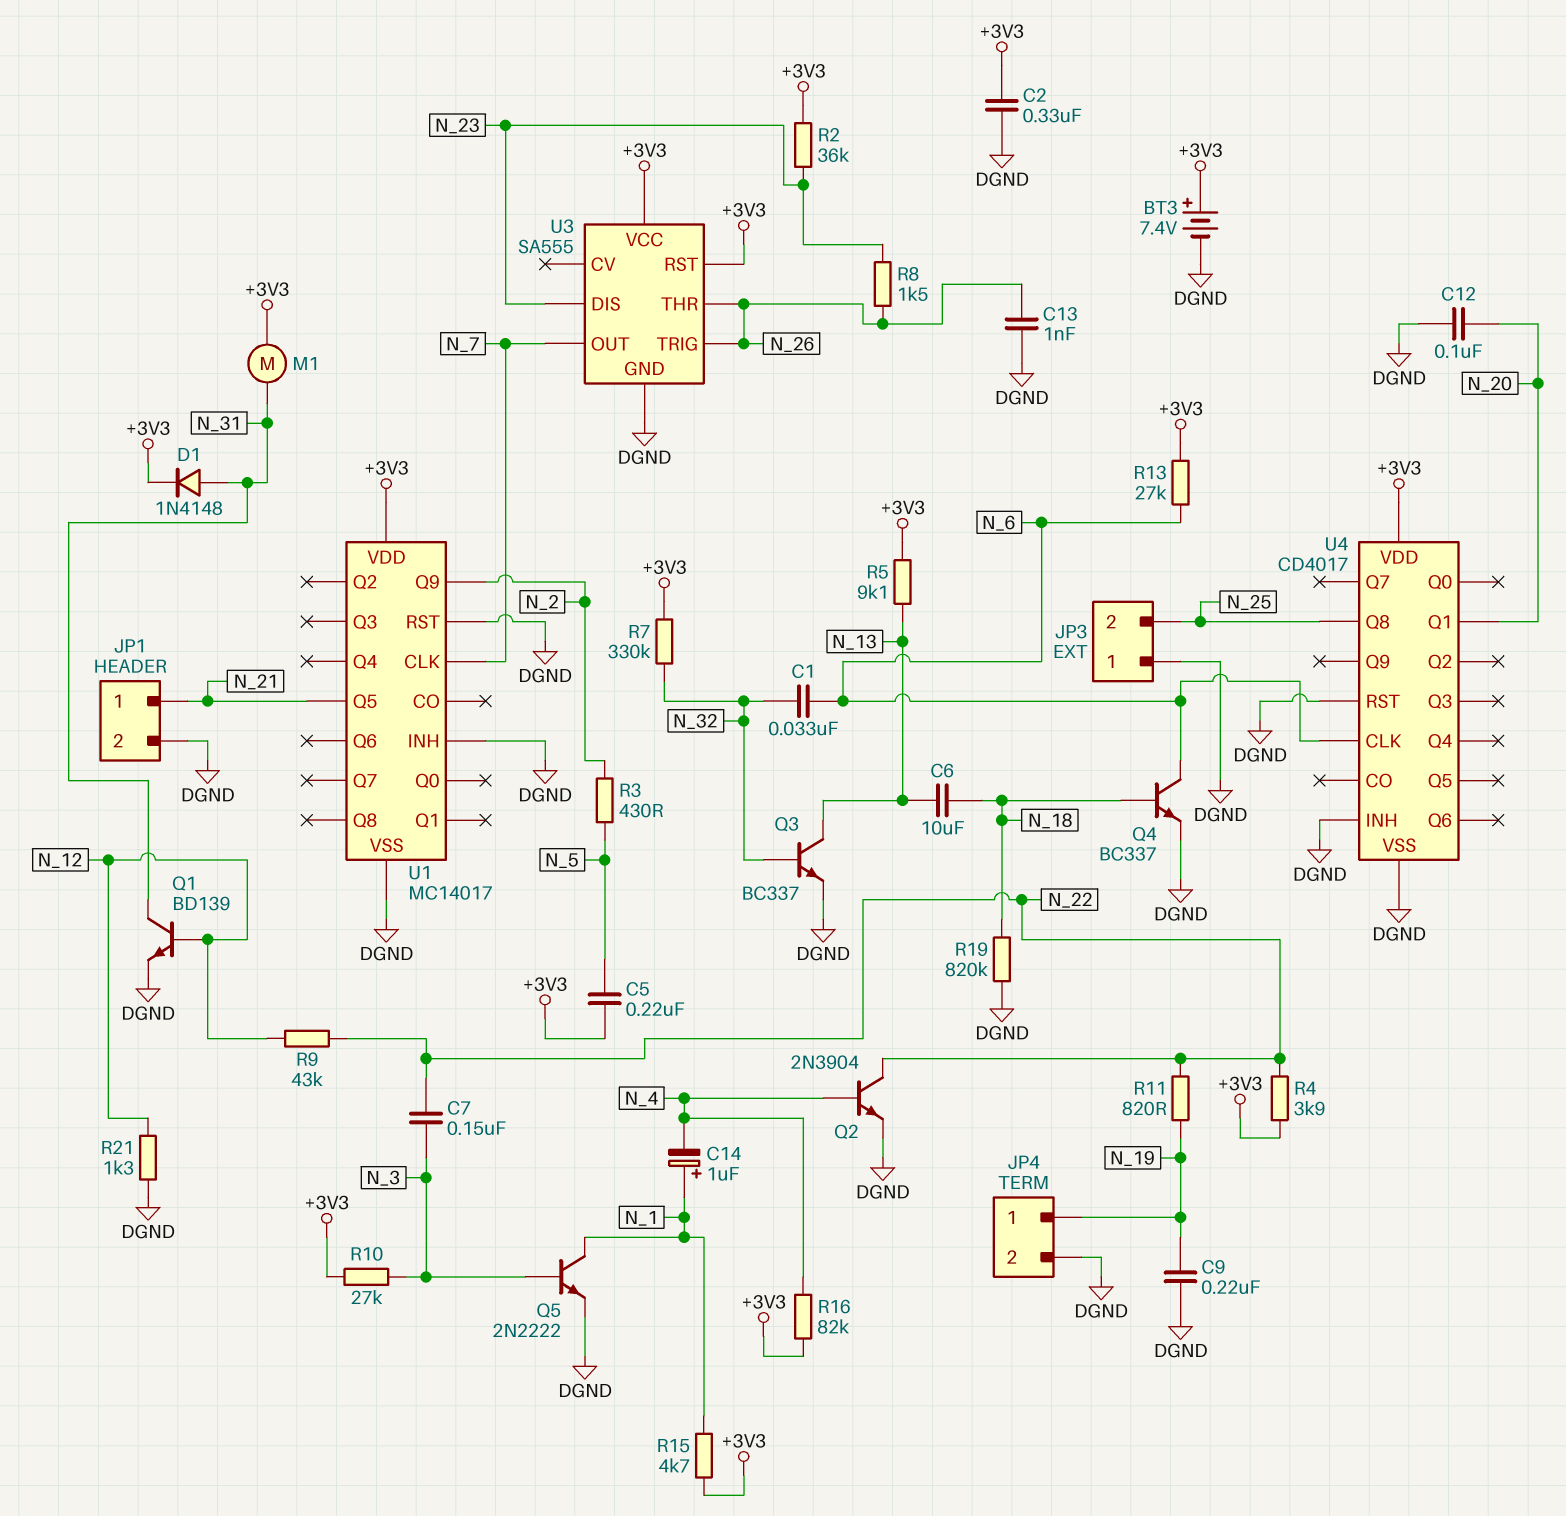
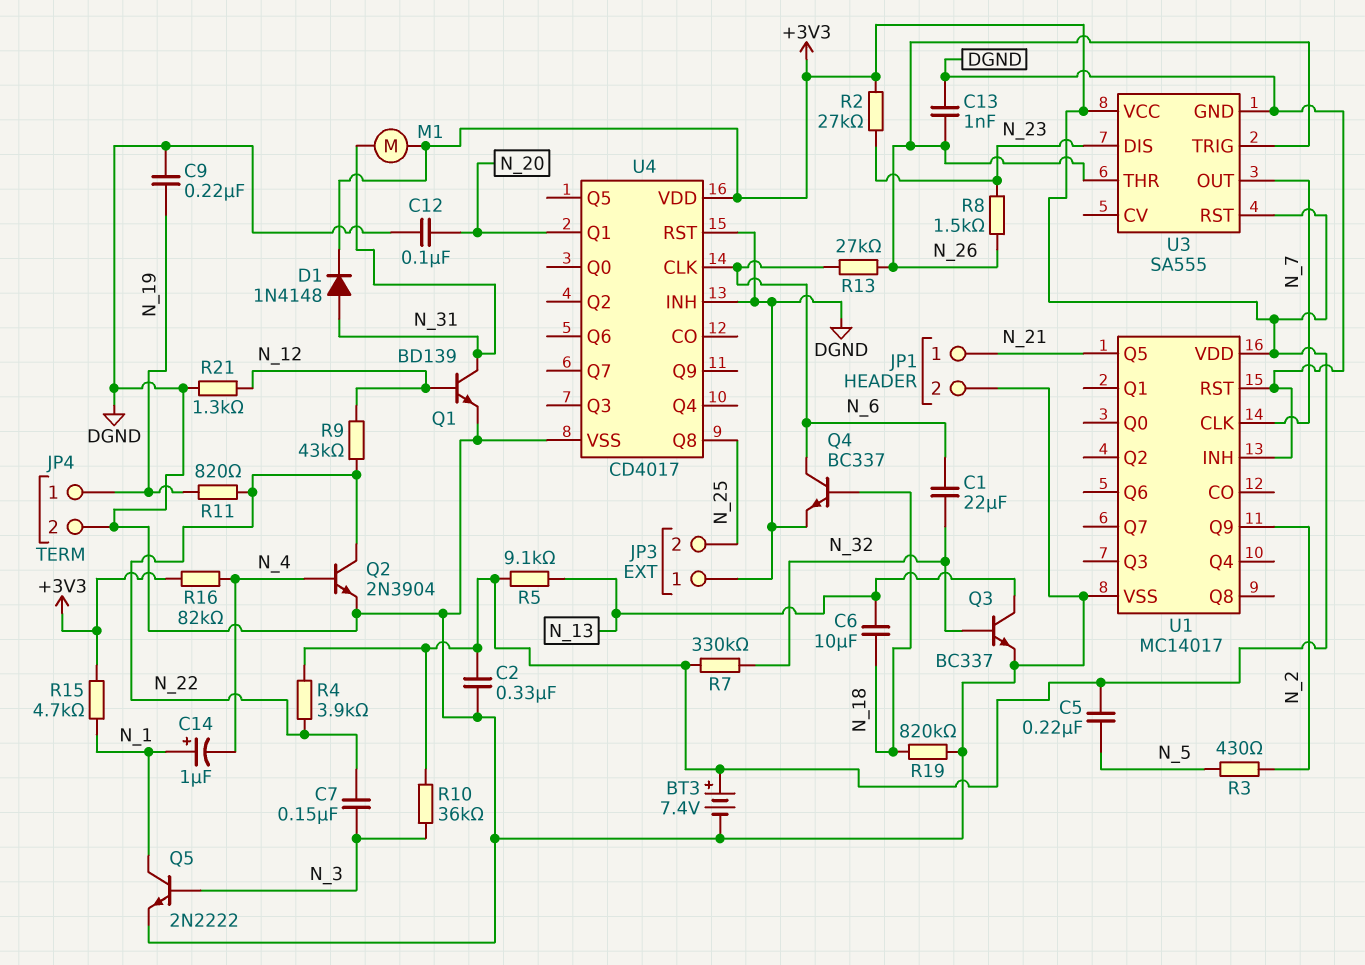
C1: 33nF (N_6, N_32) -> 22uF (N_6, N_32)
R2: 36k (+3V3, N_23) -> 27k (+3V3, N_23)
R10: 27k (+3V3, N_3) -> 36k (+3V3, N_3)
R13: 27k (+3V3, N_6) -> 27k (N_6, N_26)

